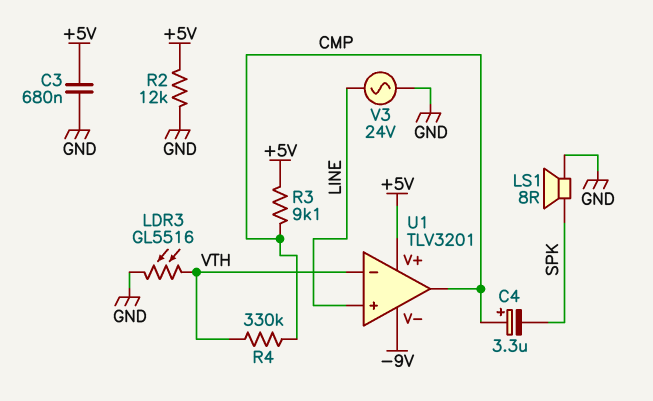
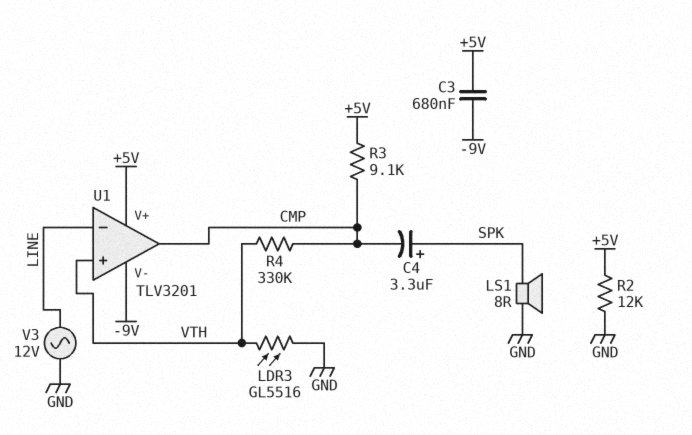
C3: 680nF (+5V, GND) -> 680nF (+5V, -9V)
C4: 3.3uF (plus CMP, minus SPK) -> 3.3uF (plus SPK, minus CMP)
U1 pin in+: LINE -> VTH
U1 pin in-: VTH -> LINE
V3: AC 24V (GND, LINE) -> AC 12V (GND, LINE)

